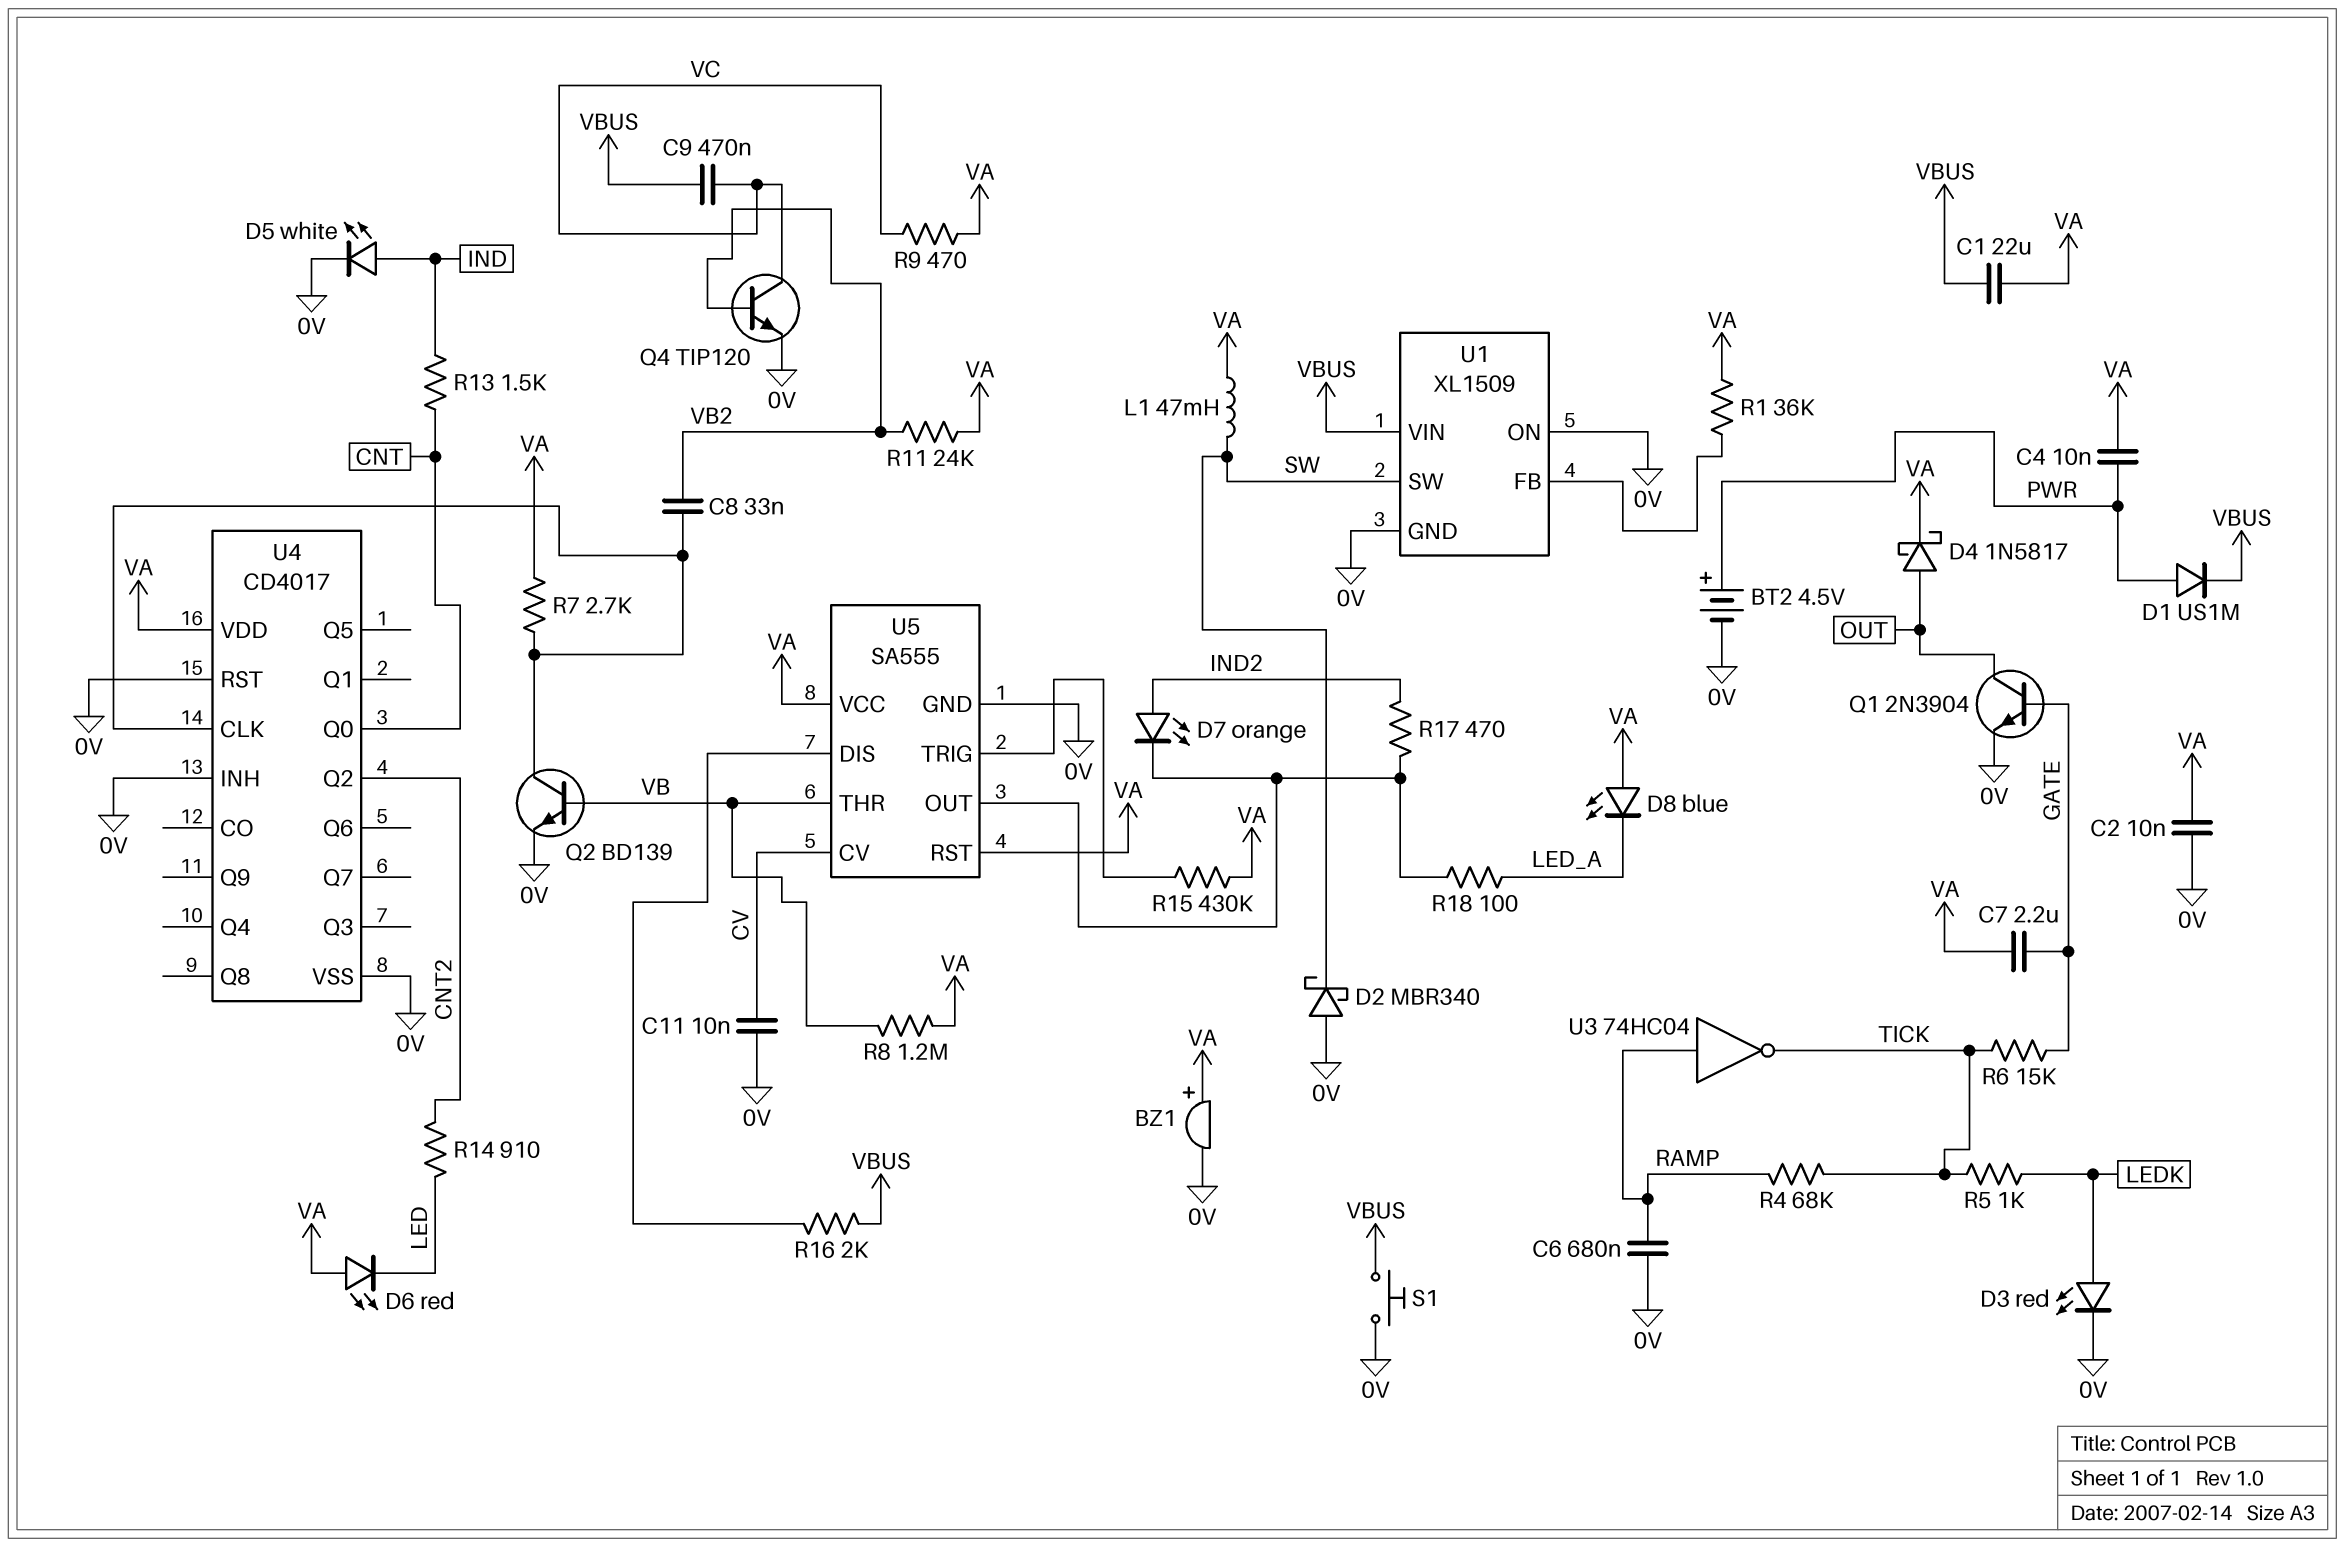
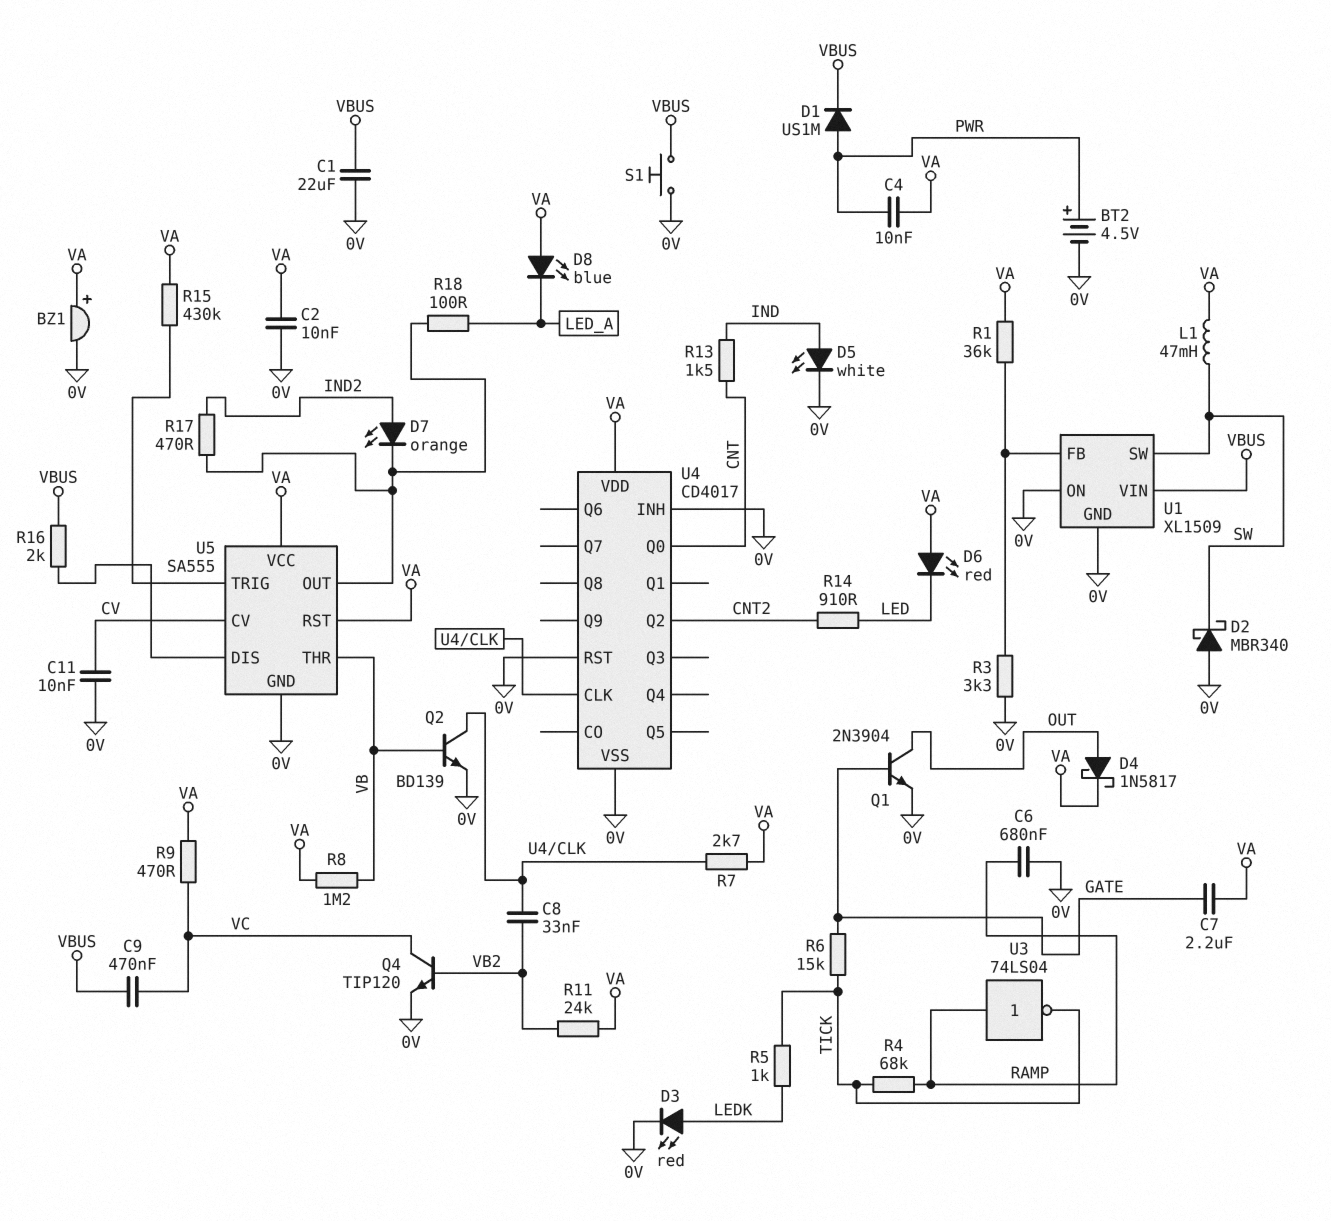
C1: 22uF (VA, VBUS) -> 22uF (0V, VBUS)
R3: none -> 3.3k (0V, U1/FB)
U3: NOT 74HC04 (in RAMP, out TICK) -> NOT 74LS04 (in RAMP, out TICK)

